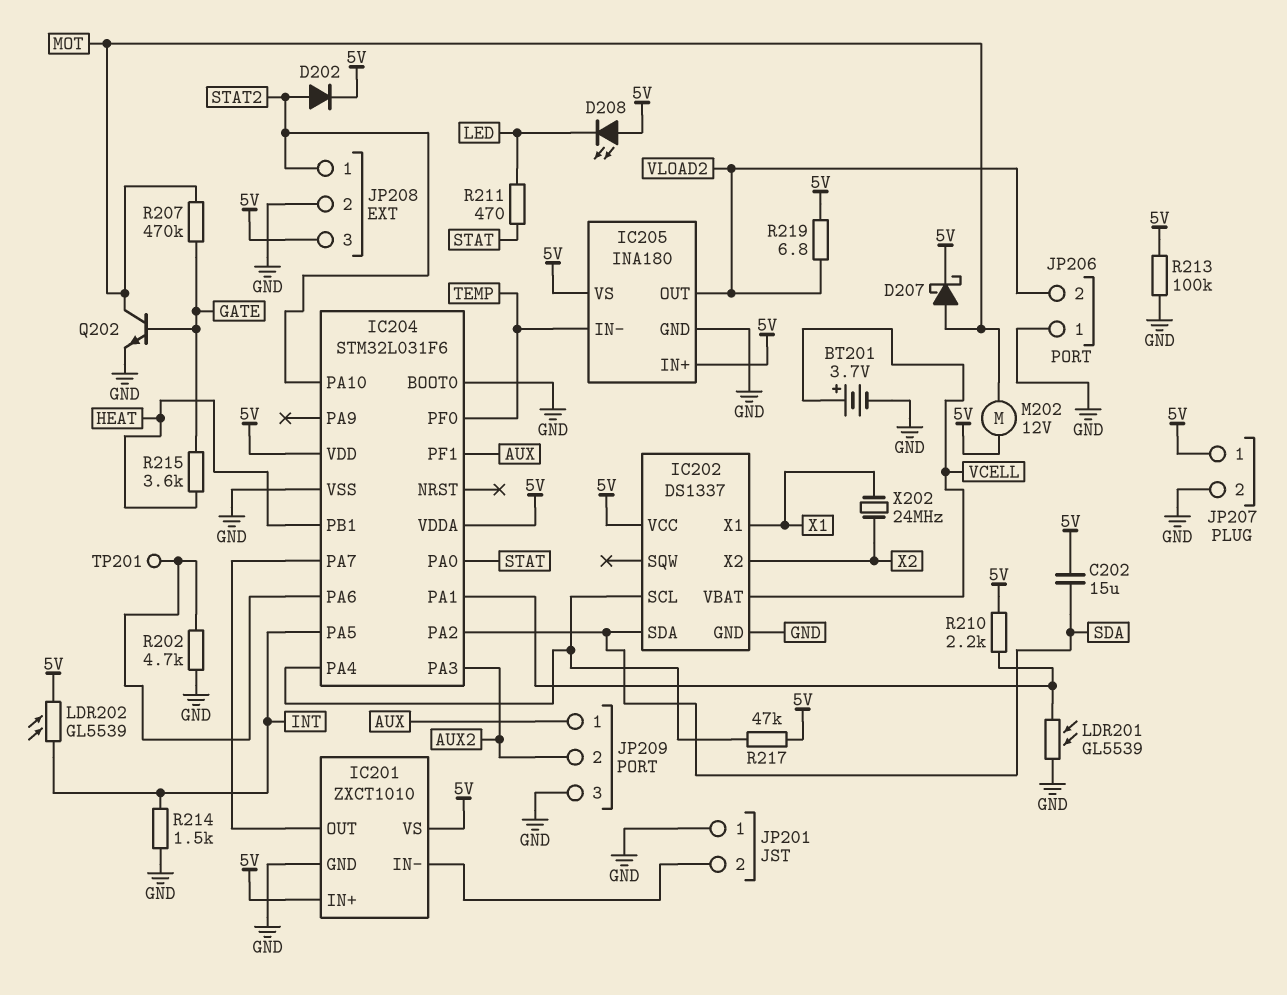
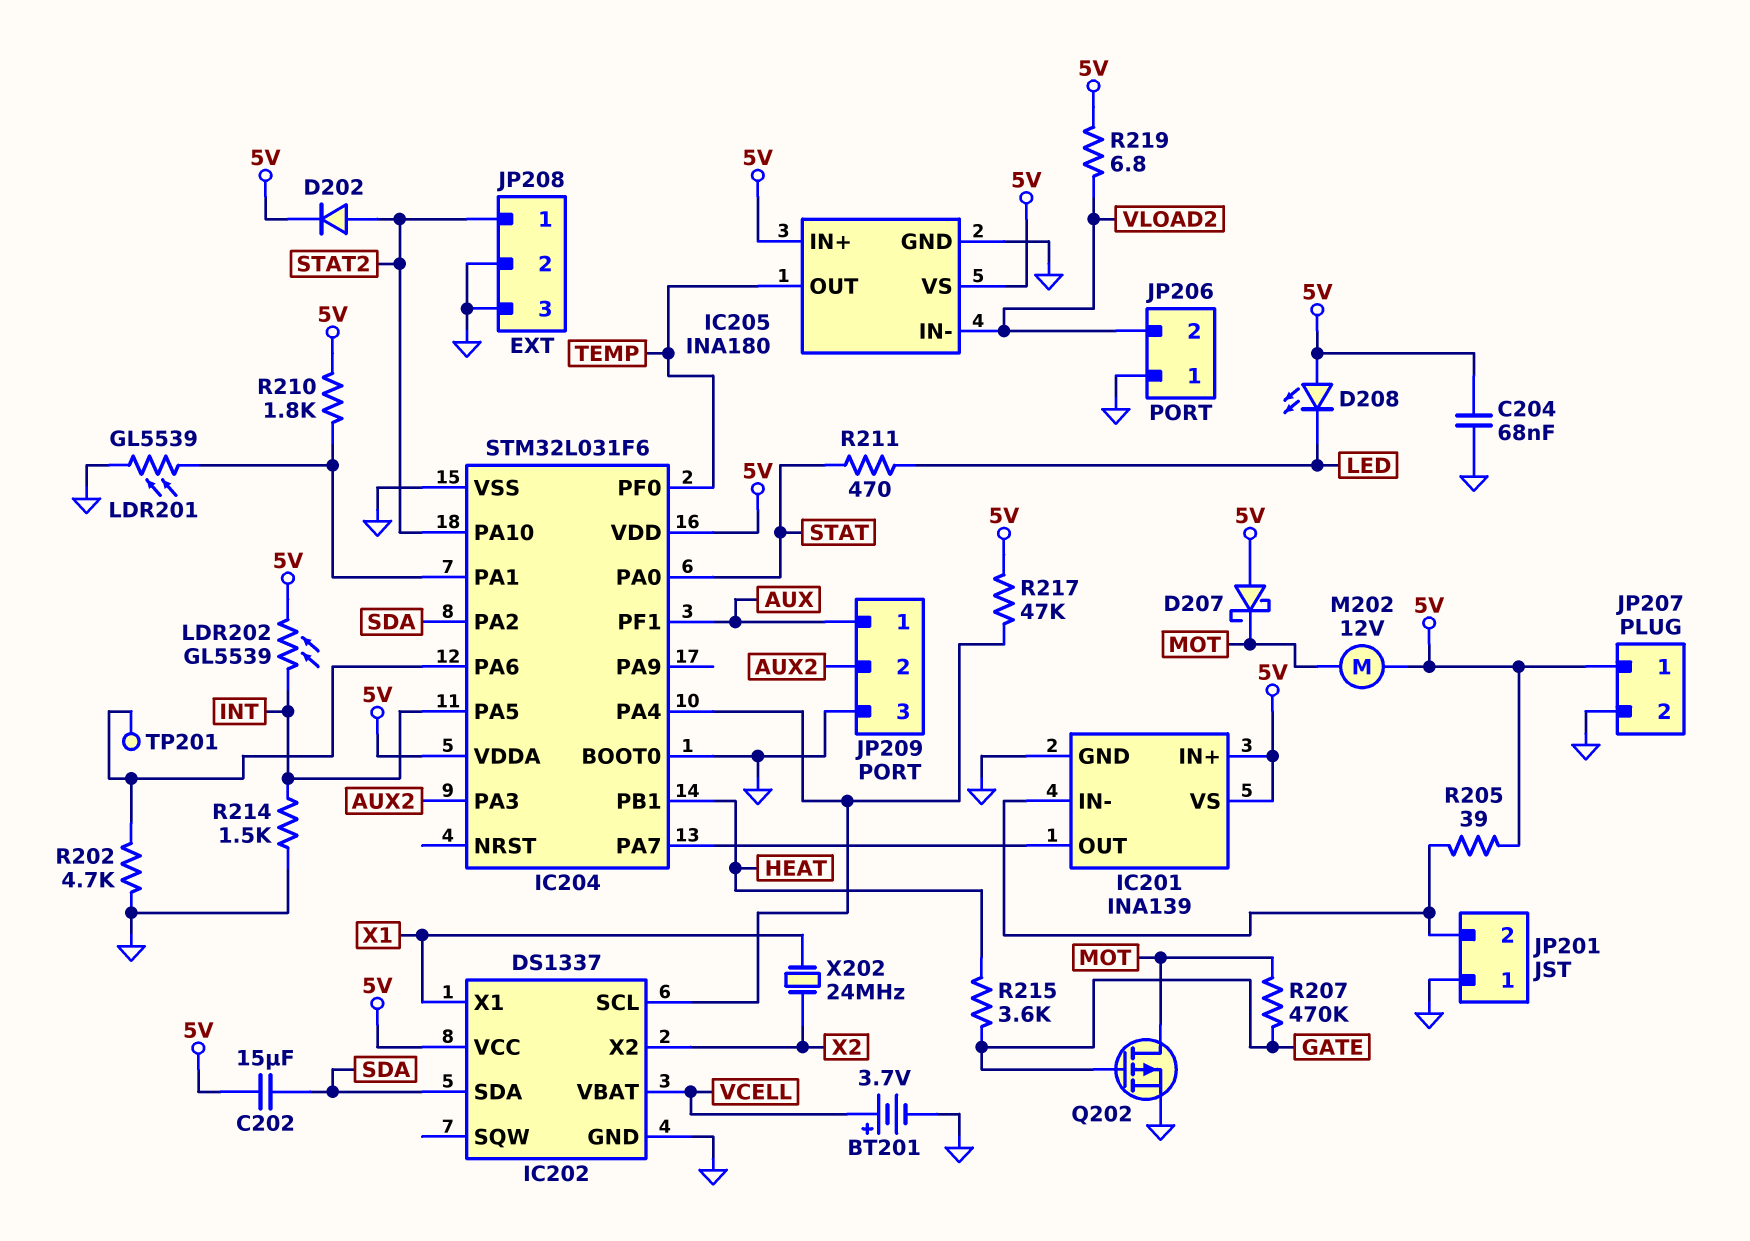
C204: none -> 68nF (5V, GND)
D207: schottky (A MOT, K 5V) -> schottky (A 5V, K MOT)
IC201: ZXCT1010 -> INA139
IC205 pin IN-: TEMP -> VLOAD2
IC205 pin OUT: VLOAD2 -> TEMP
JP208 pin 3: 5V -> GND
Q202: NPN (B GATE, C MOT, E GND) -> PMOS (G GATE, D MOT, S GND)
R205: none -> 39 (5V, IC201/IN-)
R210: 2.2k (5V, IC204/PA1) -> 1.8k (5V, IC204/PA1)
R213: 100k (5V, GND) -> none

